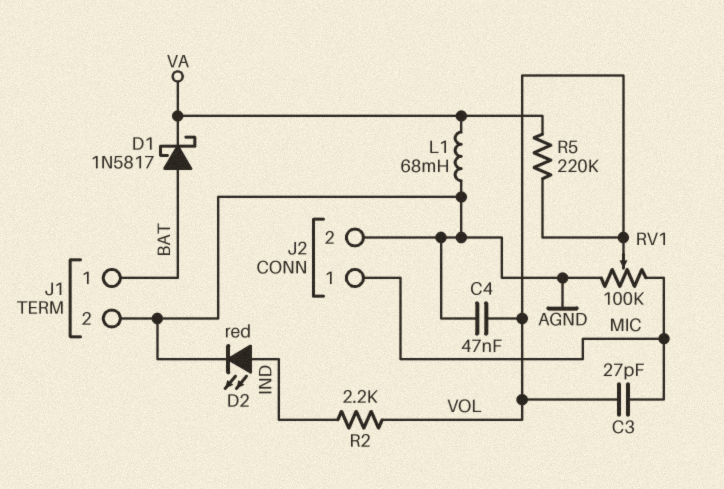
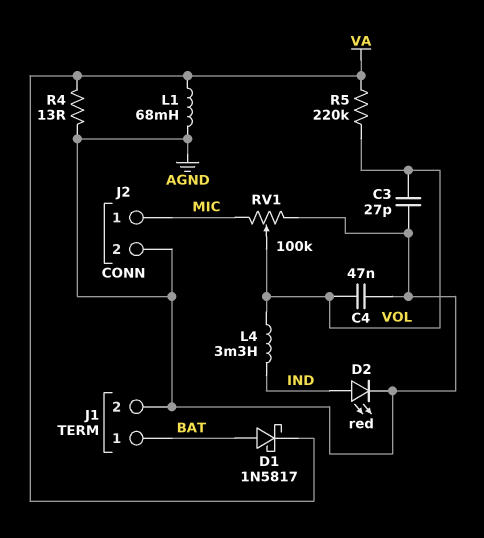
C3: 27pF (MIC, VOL) -> 27pF (AGND, VOL)
L4: none -> 3.3mH (IND, VOL)
R2: 2.2k (IND, VOL) -> none
R4: none -> 13 (AGND, VA)

